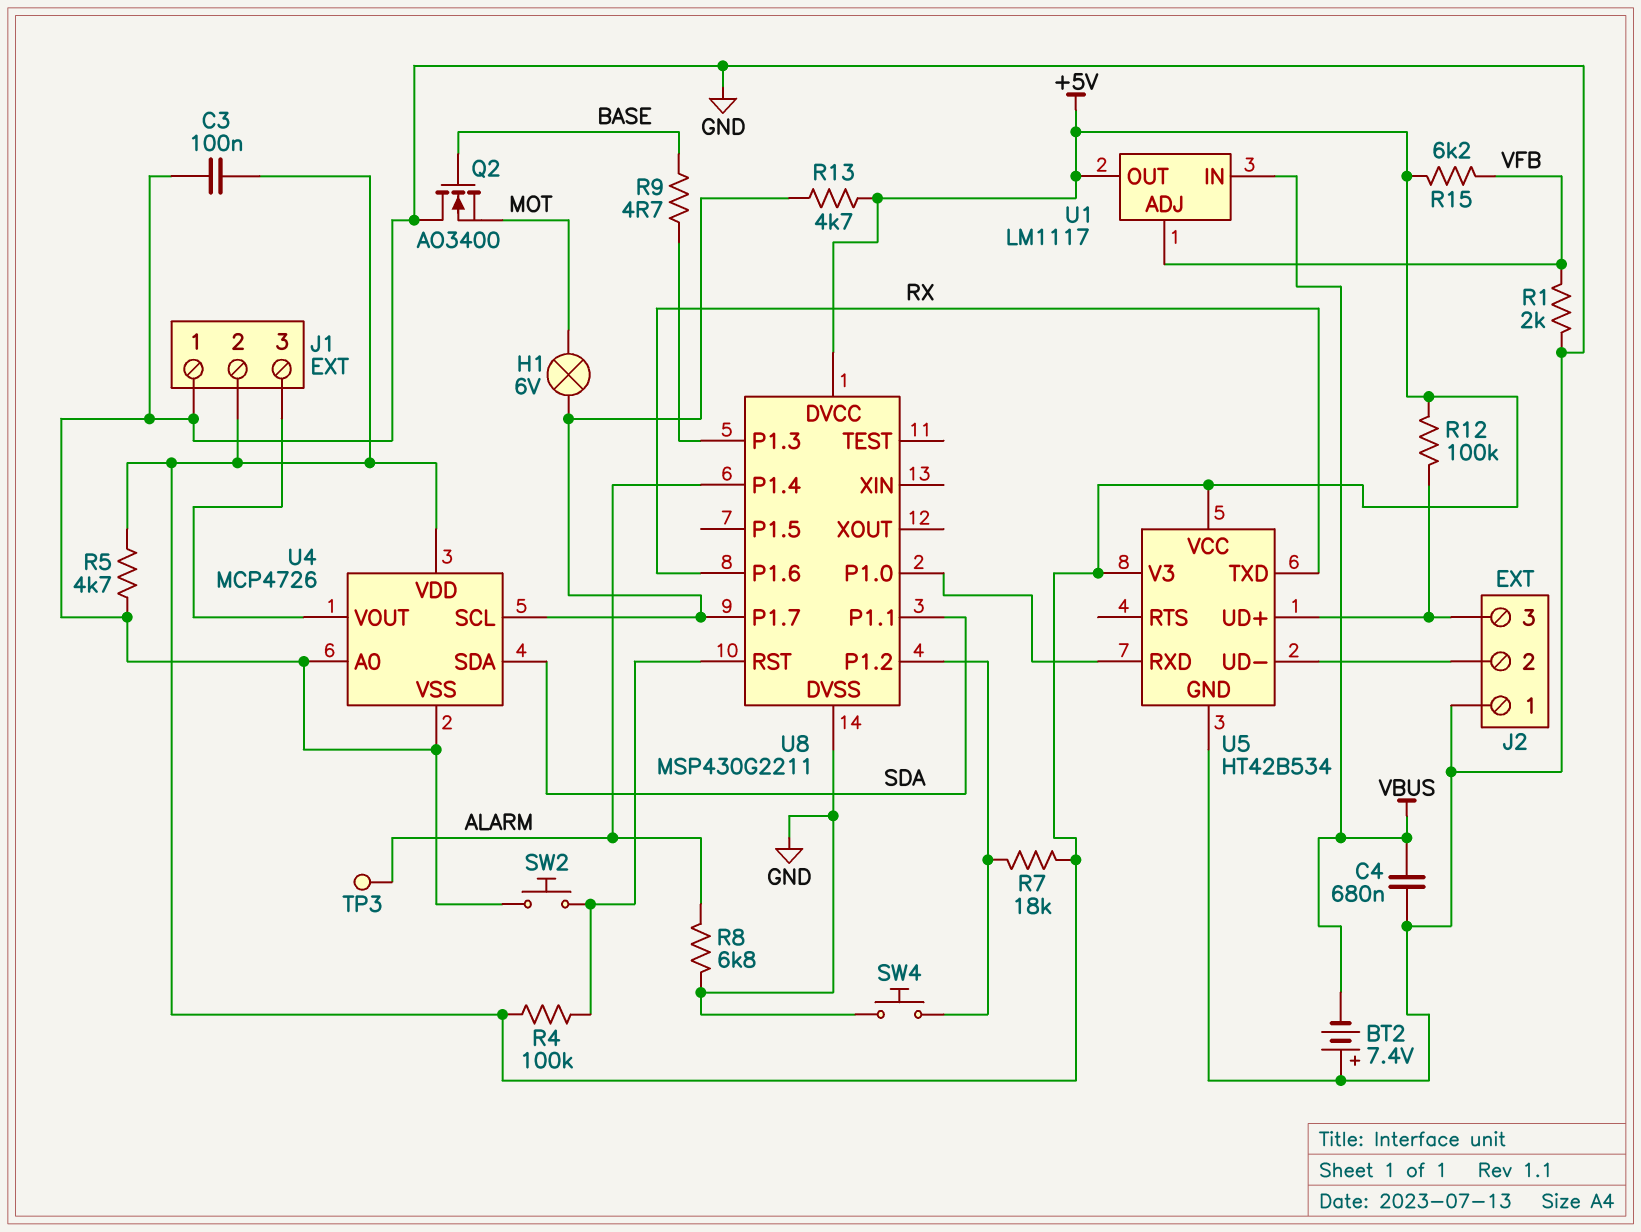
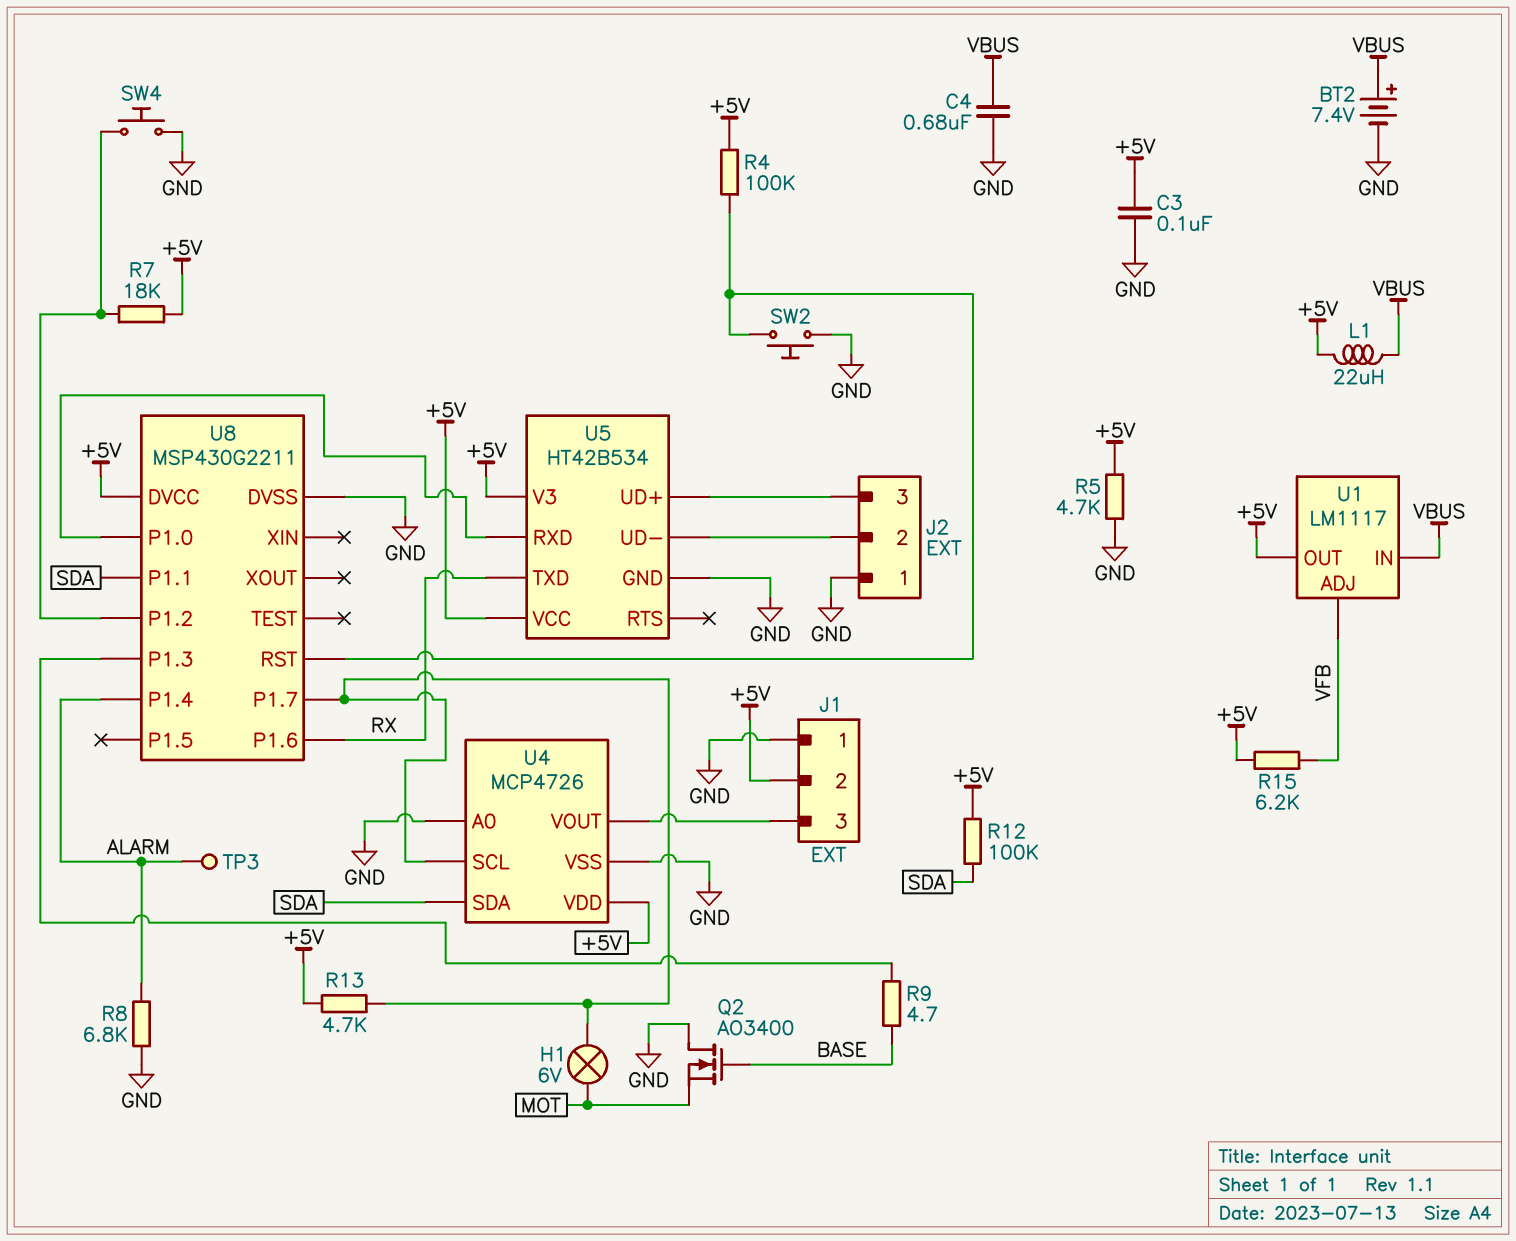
BT2: 7.4V (plus GND, minus VBUS) -> 7.4V (plus VBUS, minus GND)
L1: none -> 22uH (+5V, VBUS)
R1: 2k (GND, VFB) -> none
R12: 100k (+5V, J2/3) -> 100k (+5V, SDA)

